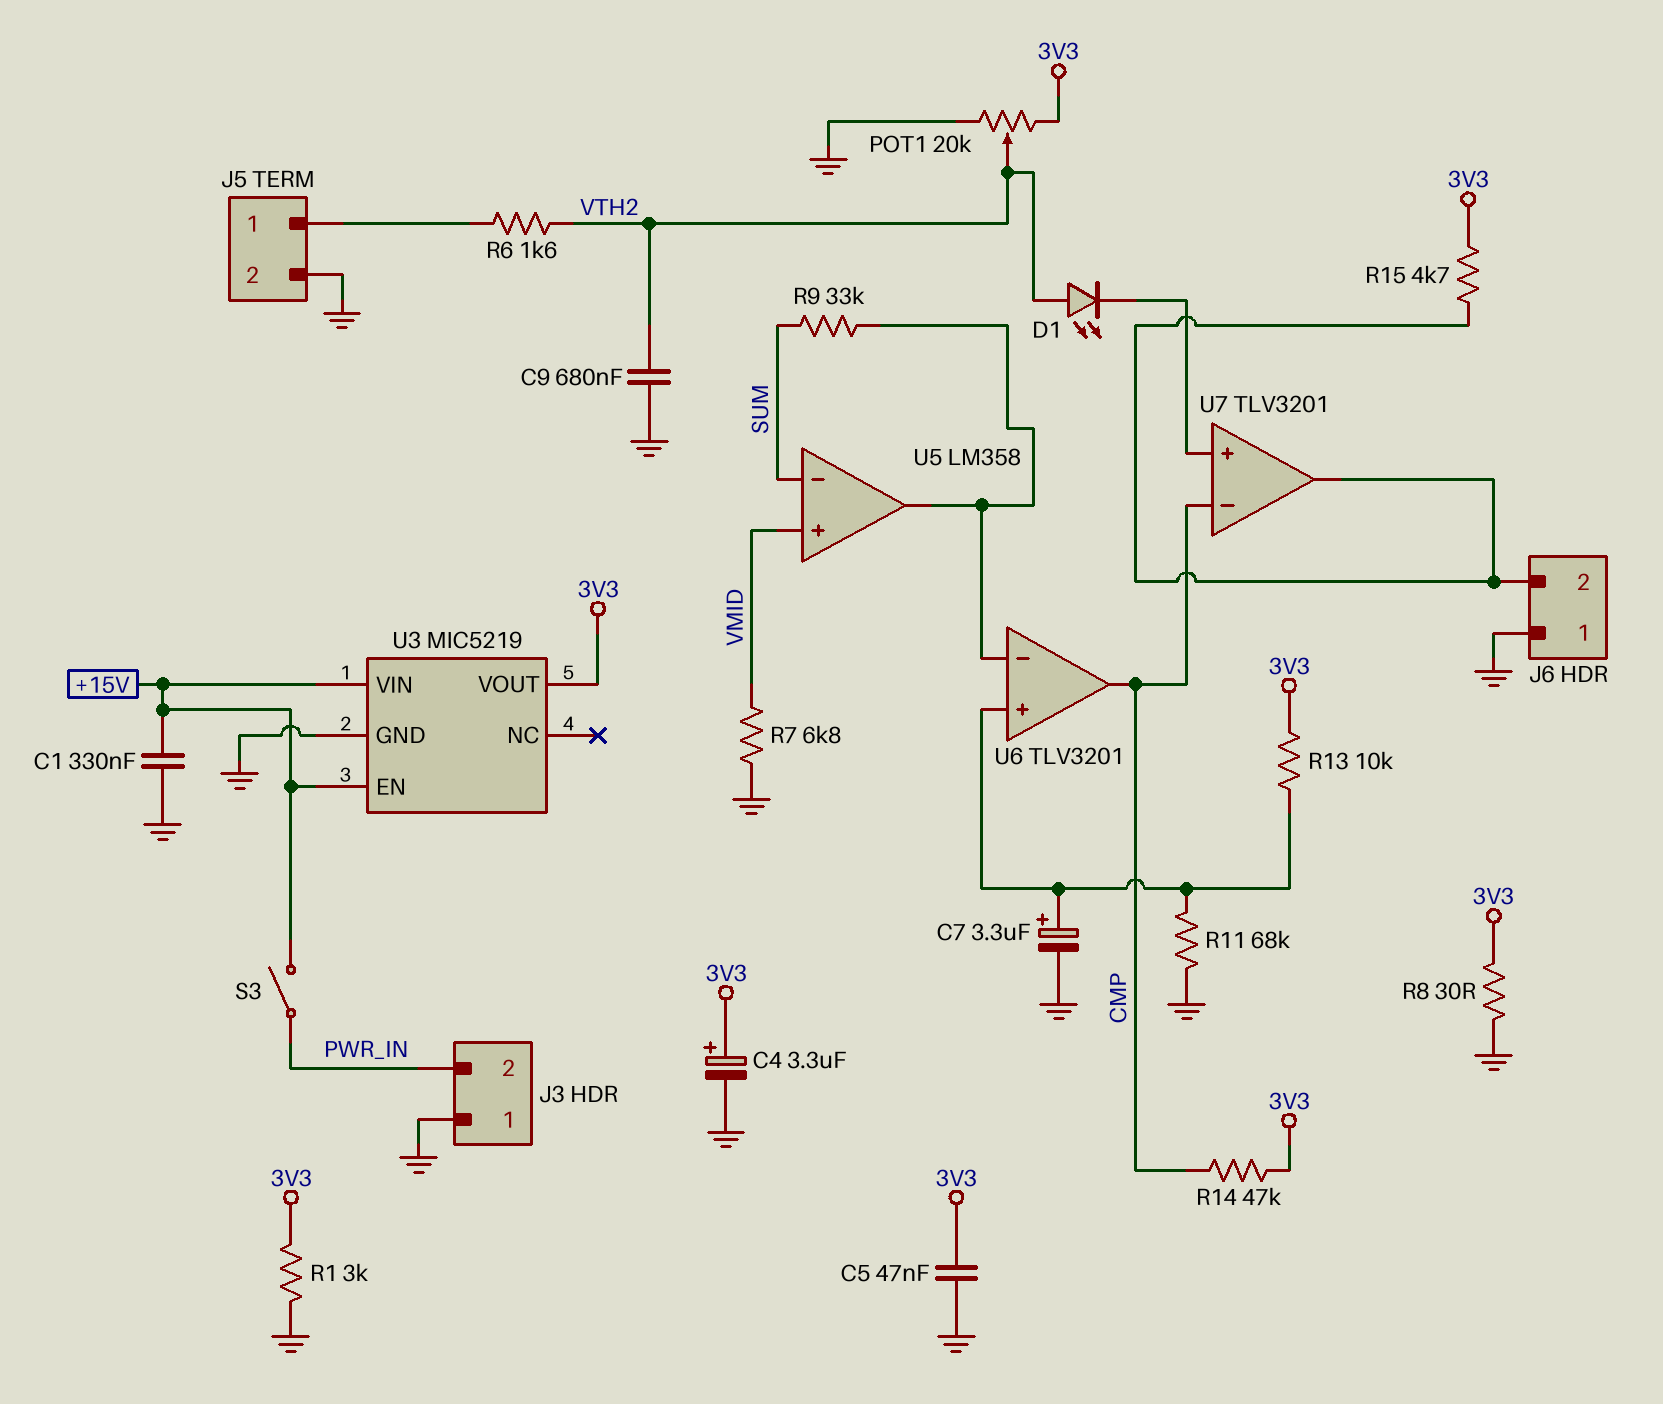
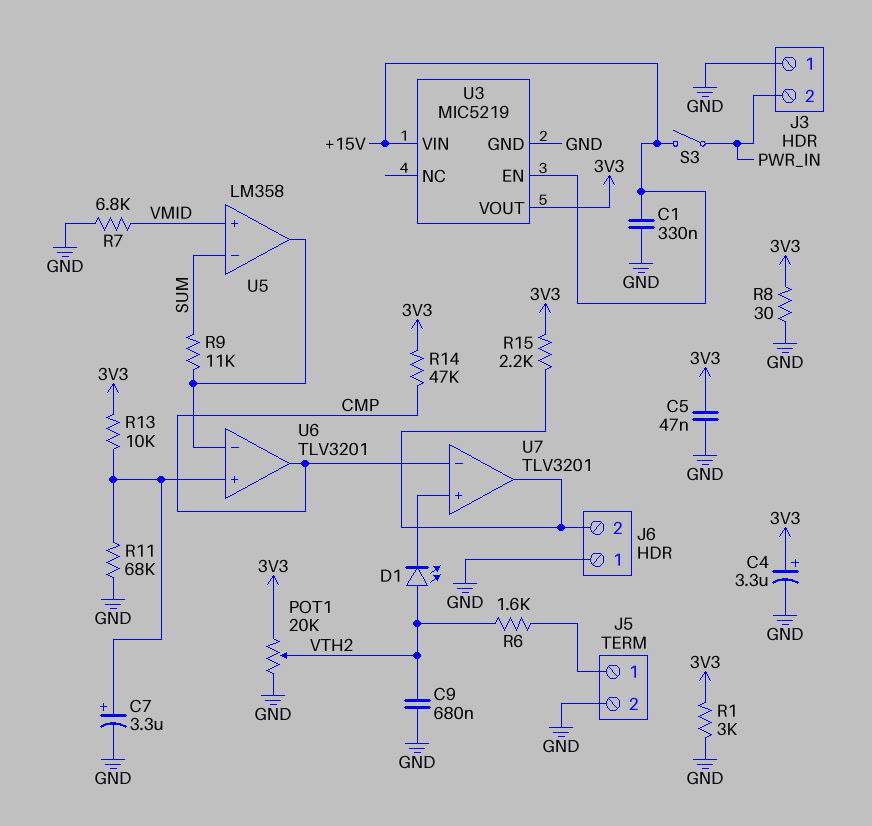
R9: 33k (SUM, U5/out) -> 11k (SUM, U5/out)
R15: 4.7k (3V3, J6/2) -> 2.2k (3V3, J6/2)

